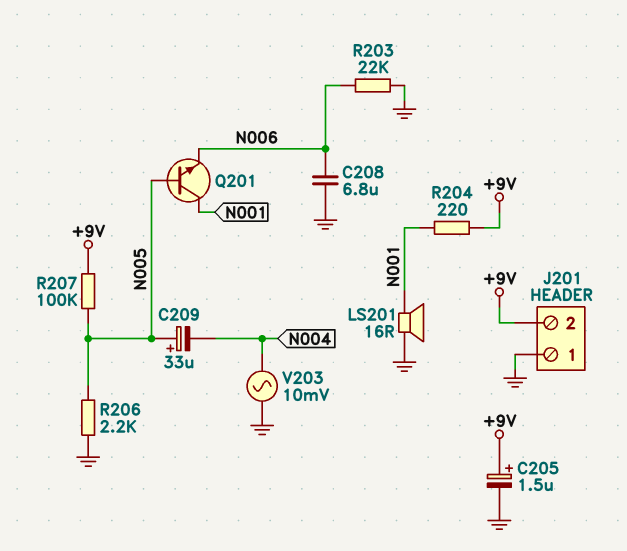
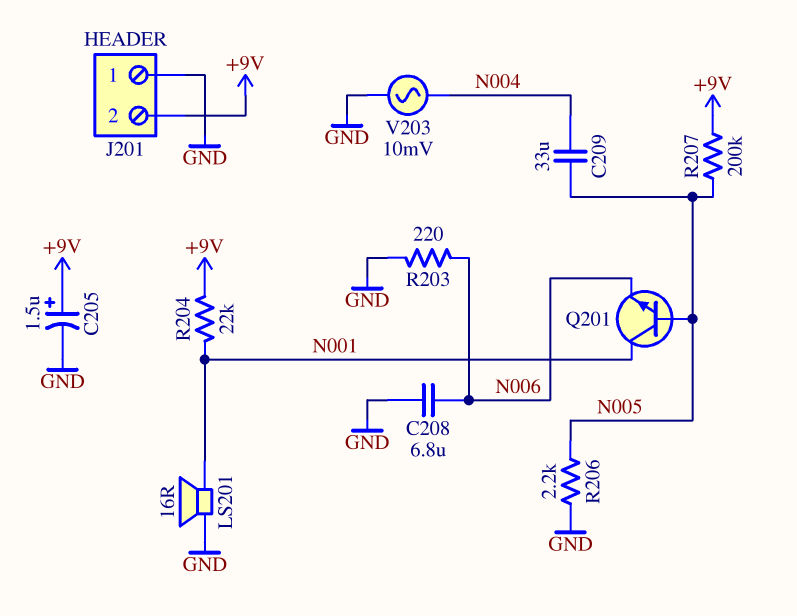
C209: 33uF (plus N005, minus N004) -> 33uF (N004, N005)
R203: 22k (GND, N006) -> 220 (GND, N006)
R204: 220 (+9V, N001) -> 22k (+9V, N001)
R207: 100k (+9V, N005) -> 200k (+9V, N005)

